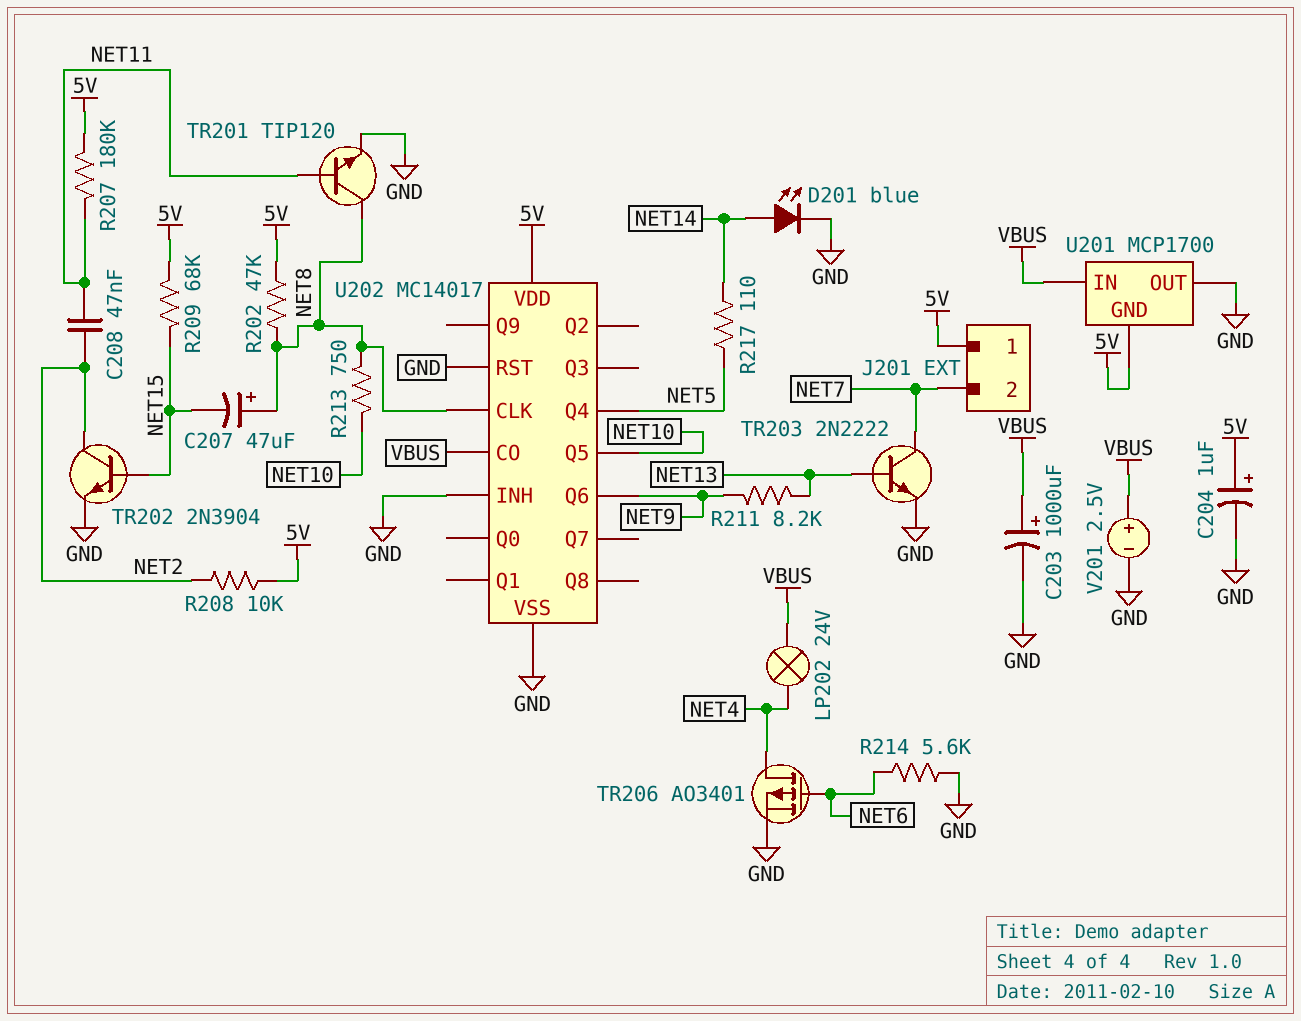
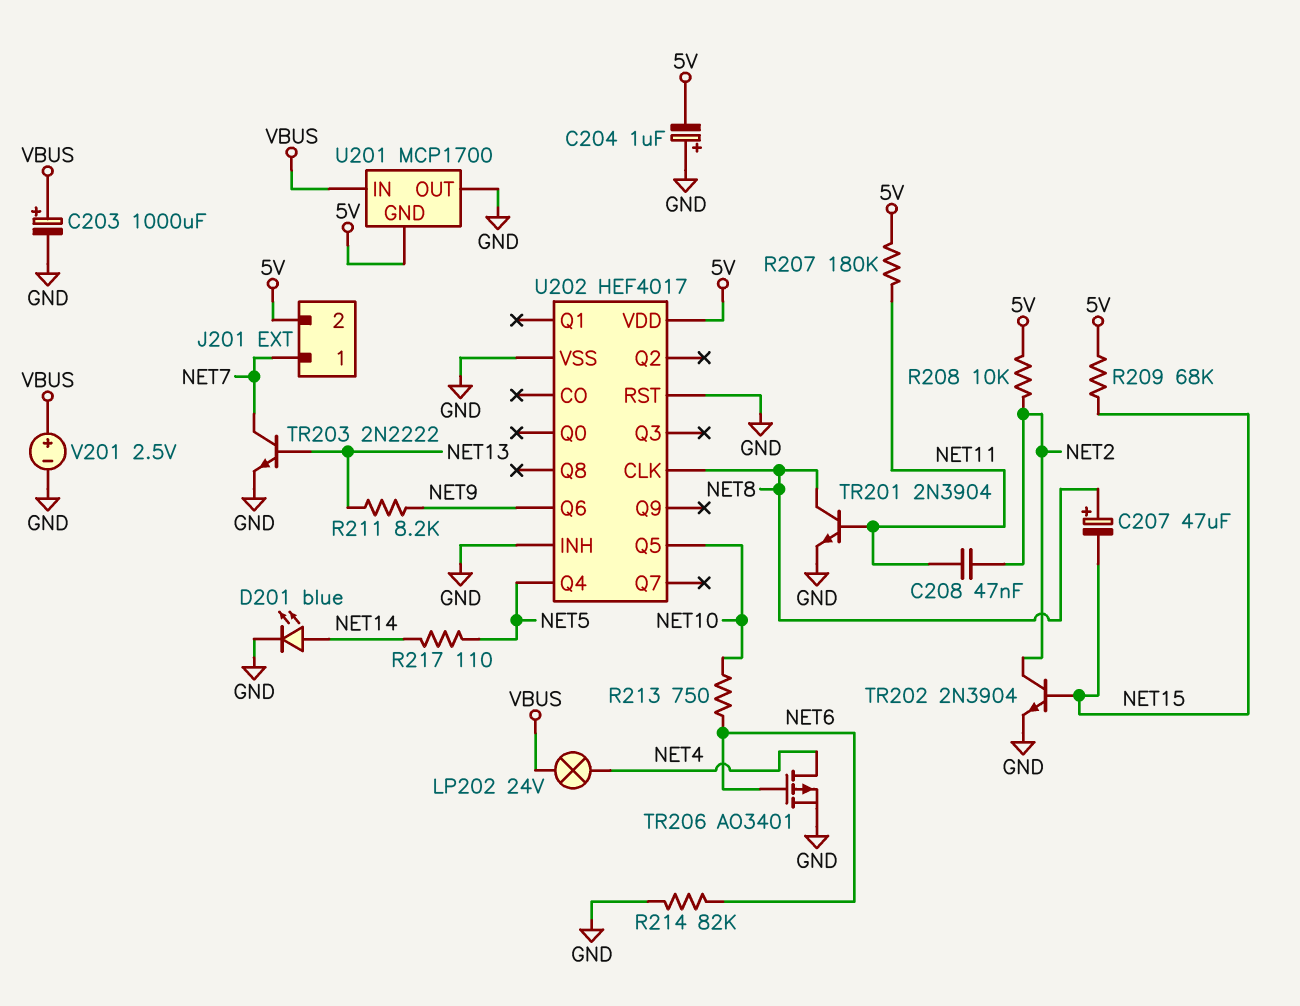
C204: 1uF (plus 5V, minus GND) -> 1uF (plus GND, minus 5V)
J201 pin 1: 5V -> NET7
J201 pin 2: NET7 -> 5V
R202: 47k (5V, NET8) -> none
R213: 750 (NET8, NET10) -> 750 (NET6, NET10)
R214: 5.6k (GND, NET6) -> 82k (GND, NET6)
TR201: NPN TIP120 (B NET11, C NET8, E GND) -> NPN 2N3904 (B NET11, C NET8, E GND)
U202: MC14017 -> HEF4017
U202 pin CO: VBUS -> none

